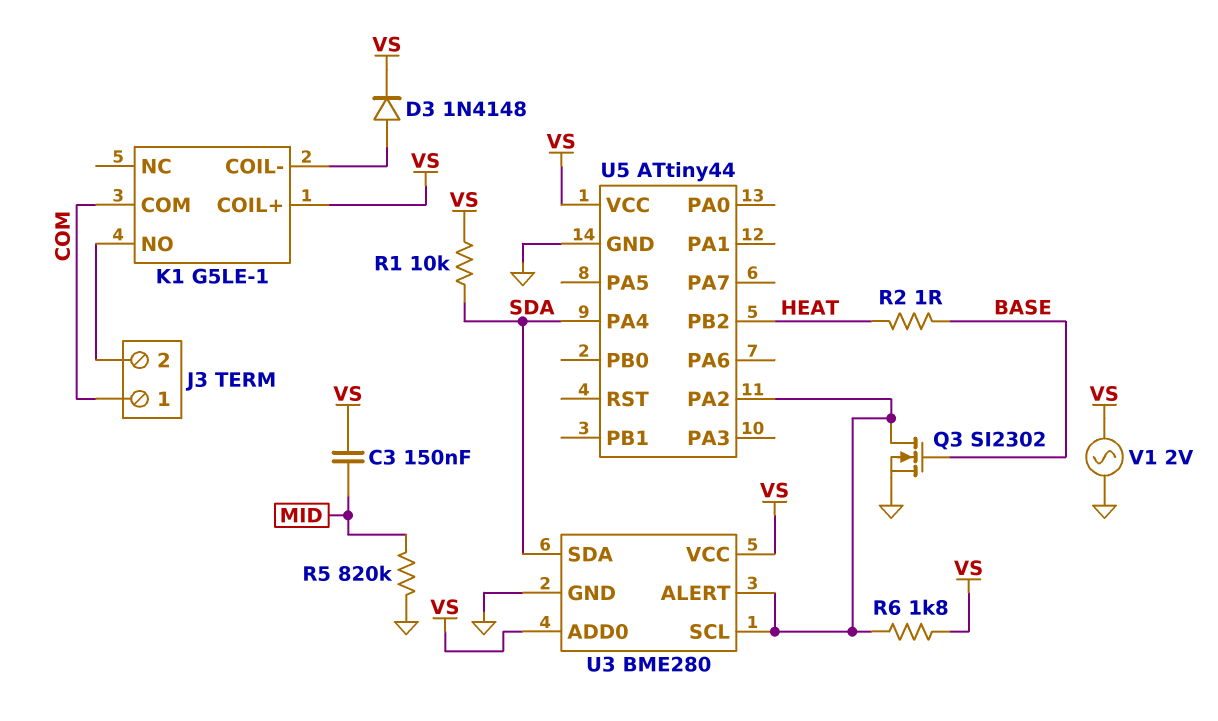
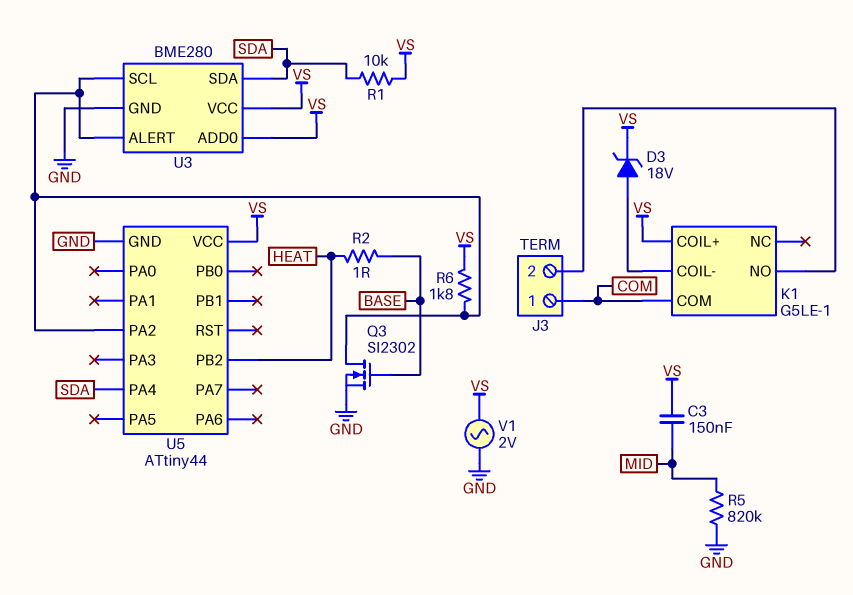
D3: diode 1N4148 (A K1/COIL-, K VS) -> zener 18V (A K1/COIL-, K VS)

